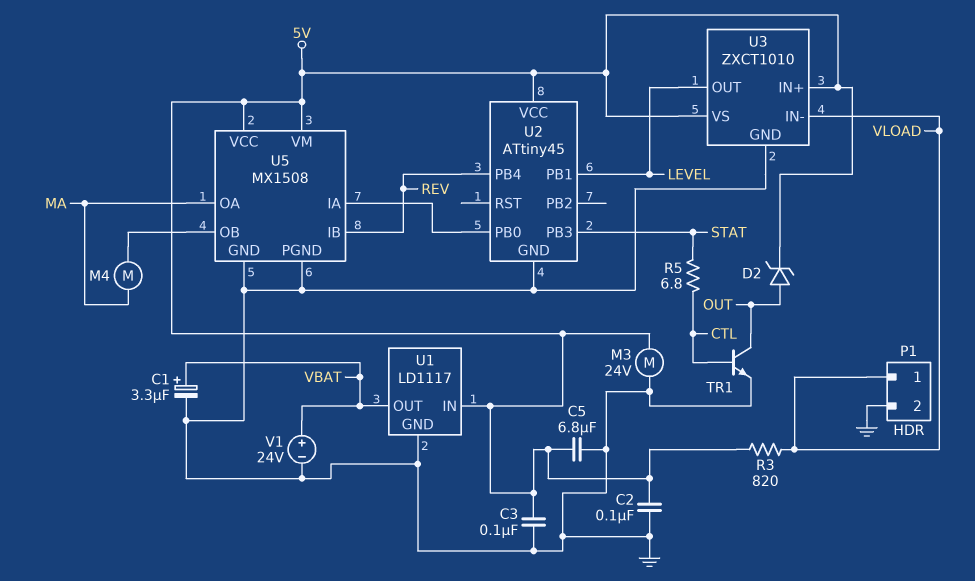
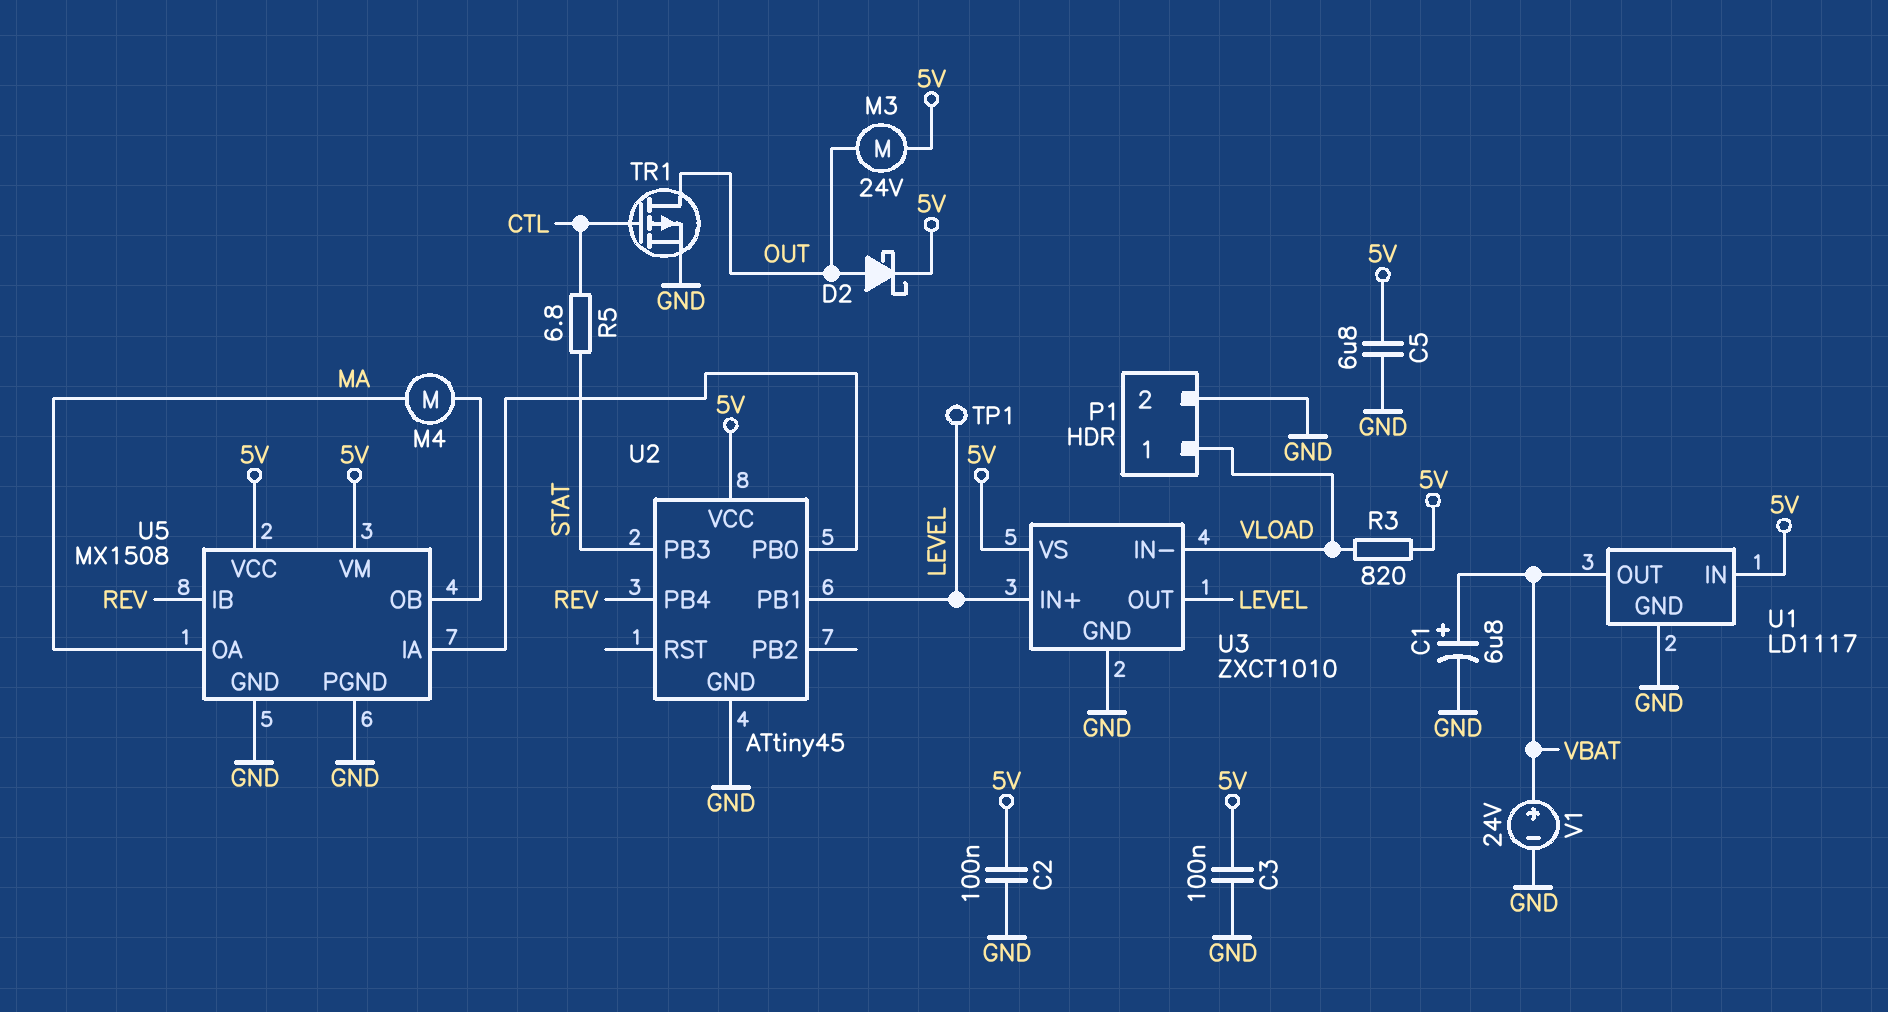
C1: 3.3uF (plus VBAT, minus GND) -> 6.8uF (plus VBAT, minus GND)
D2: zener (A OUT, K 5V) -> schottky (A OUT, K 5V)
M3: motor 24V (5V, GND) -> motor 24V (5V, OUT)
TP1: none -> test point (LEVEL)
TR1: NPN (B CTL, C OUT, E GND) -> PMOS (G CTL, D OUT, S GND)
U3 pin IN+: 5V -> LEVEL

